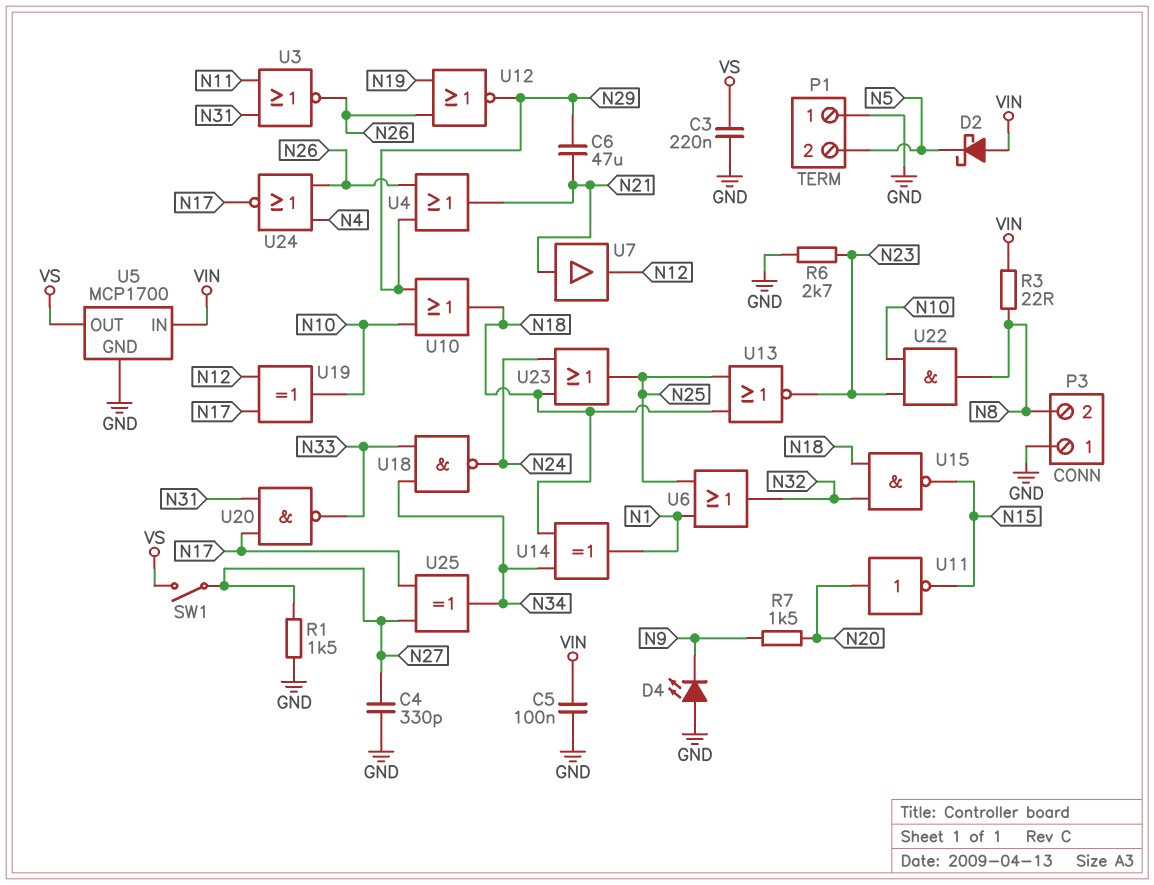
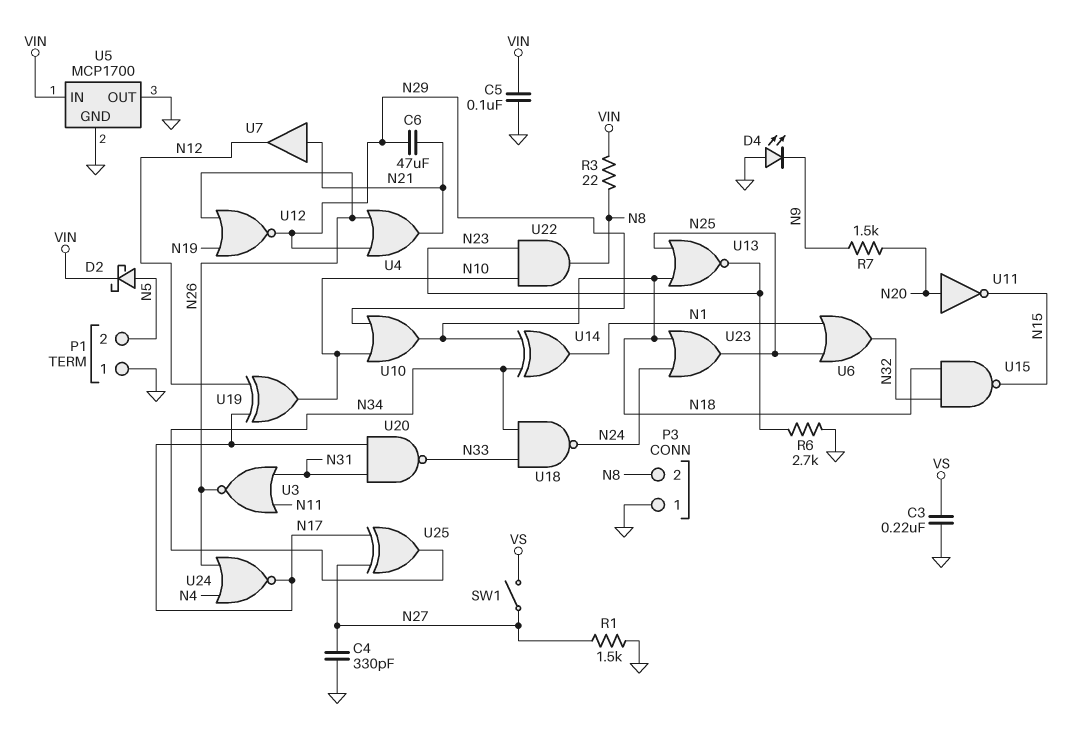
D2: schottky (A VIN, K N5) -> schottky (A N5, K VIN)
U5 pin OUT: VS -> GND

